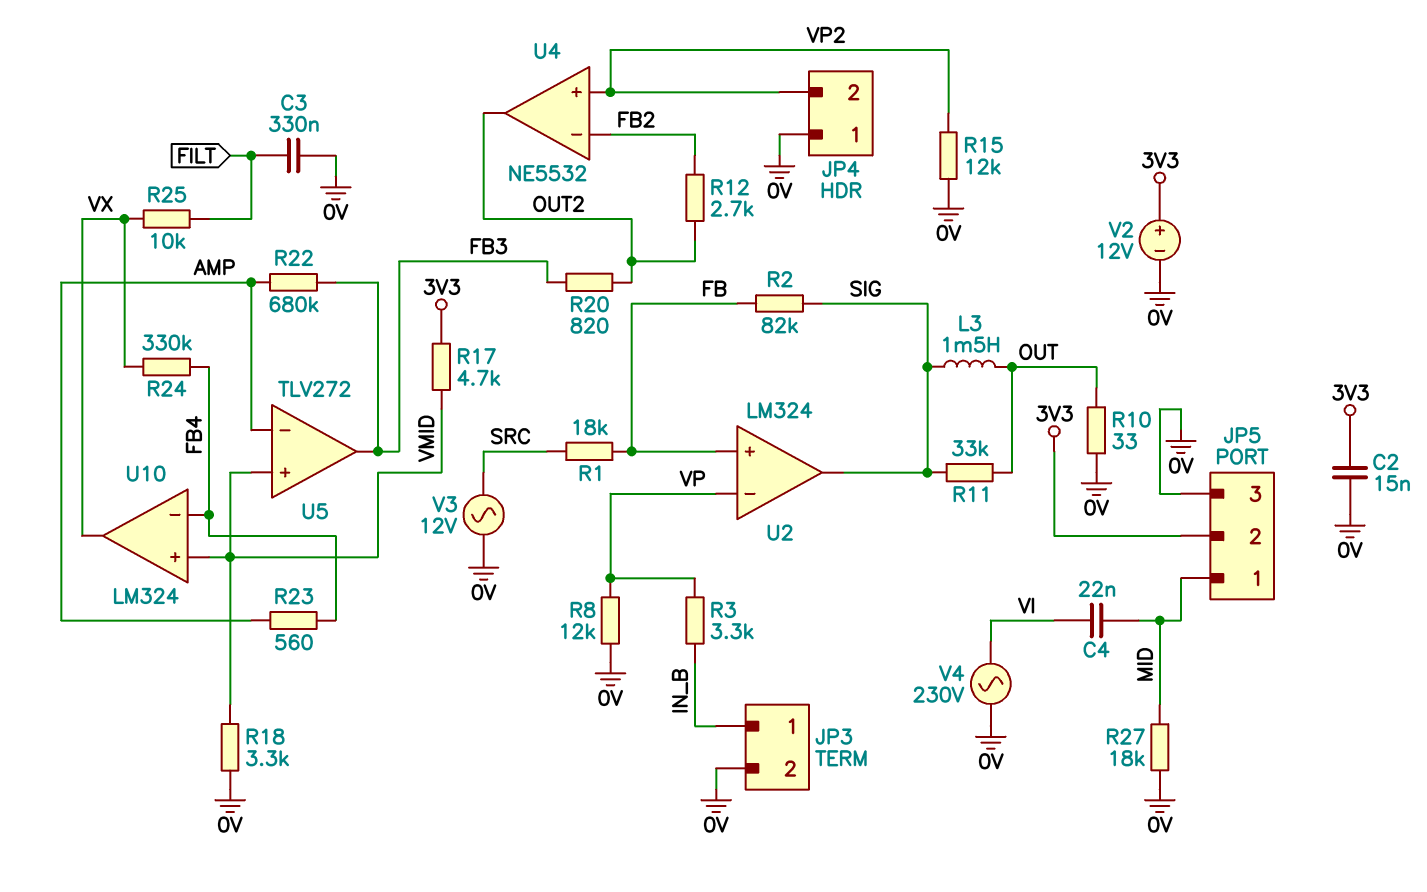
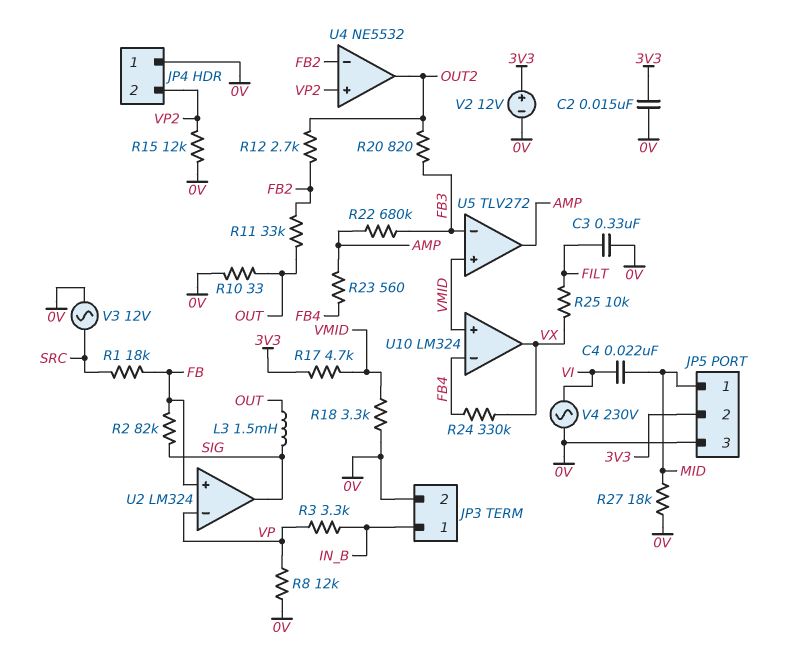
R11: 33k (OUT, SIG) -> 33k (FB2, OUT)
U5 pin in-: AMP -> FB3
U5 pin out: FB3 -> AMP

